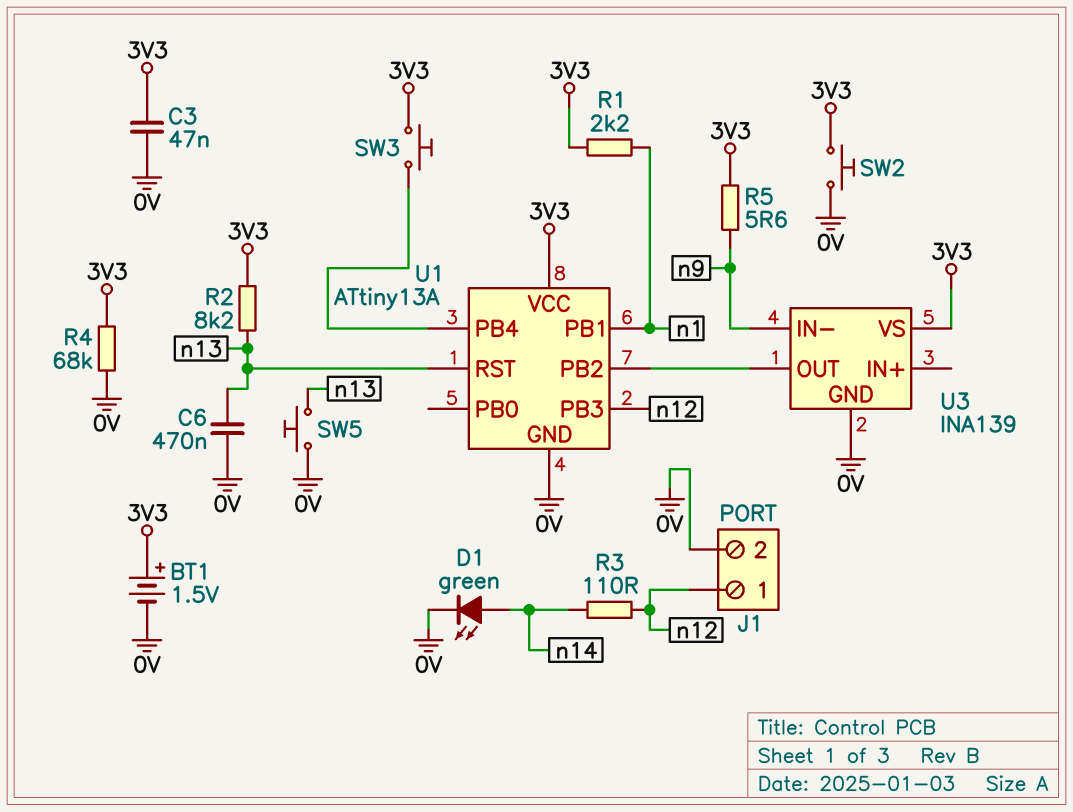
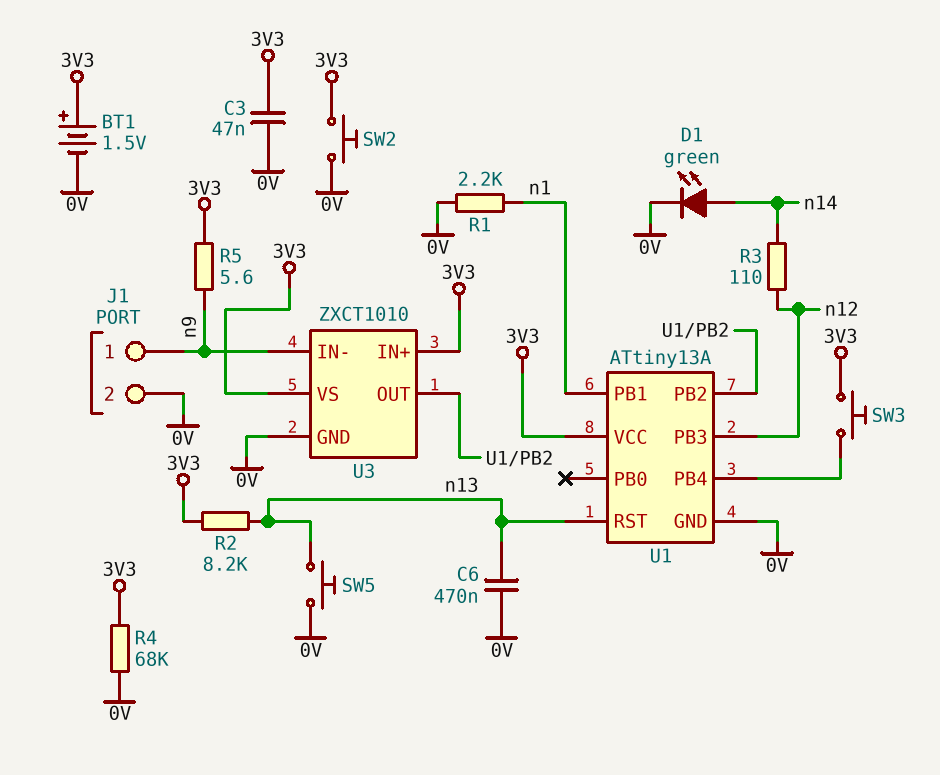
J1 pin 1: n12 -> n9
R1: 2.2k (3V3, n1) -> 2.2k (0V, n1)
U3: INA139 -> ZXCT1010
U3 pin IN+: none -> 3V3

